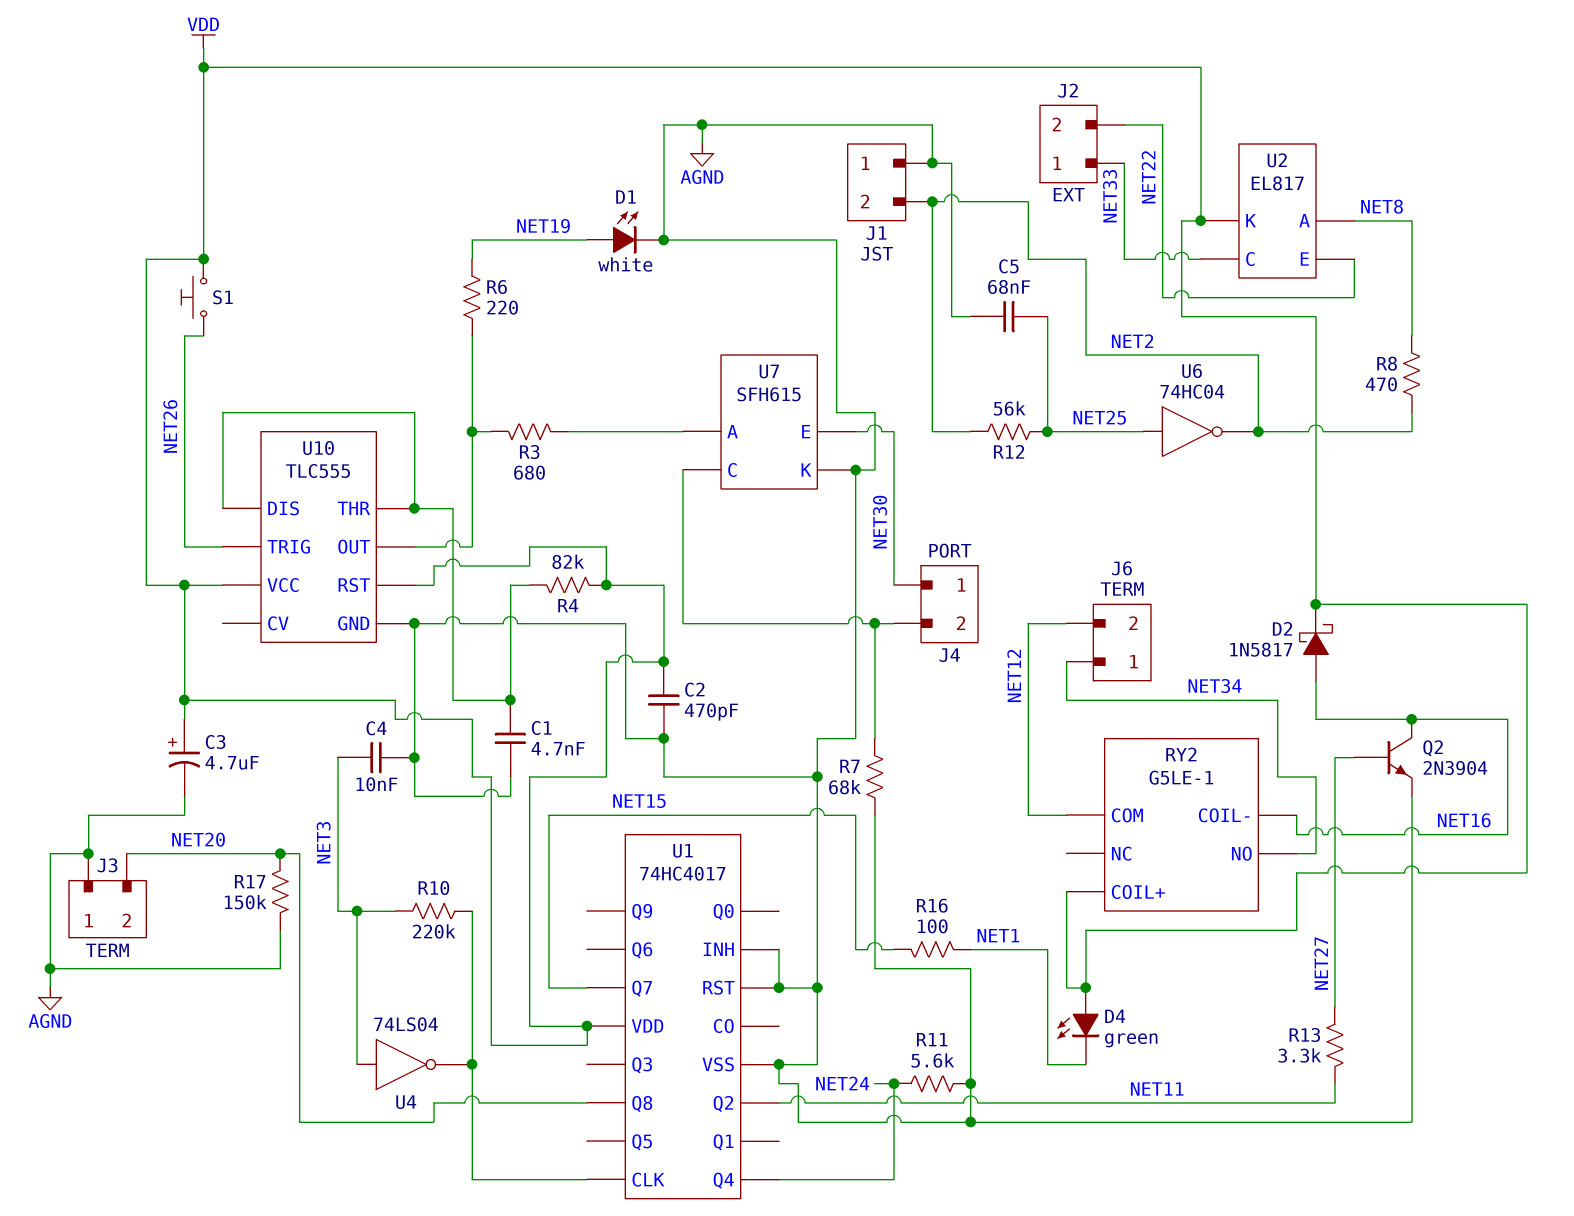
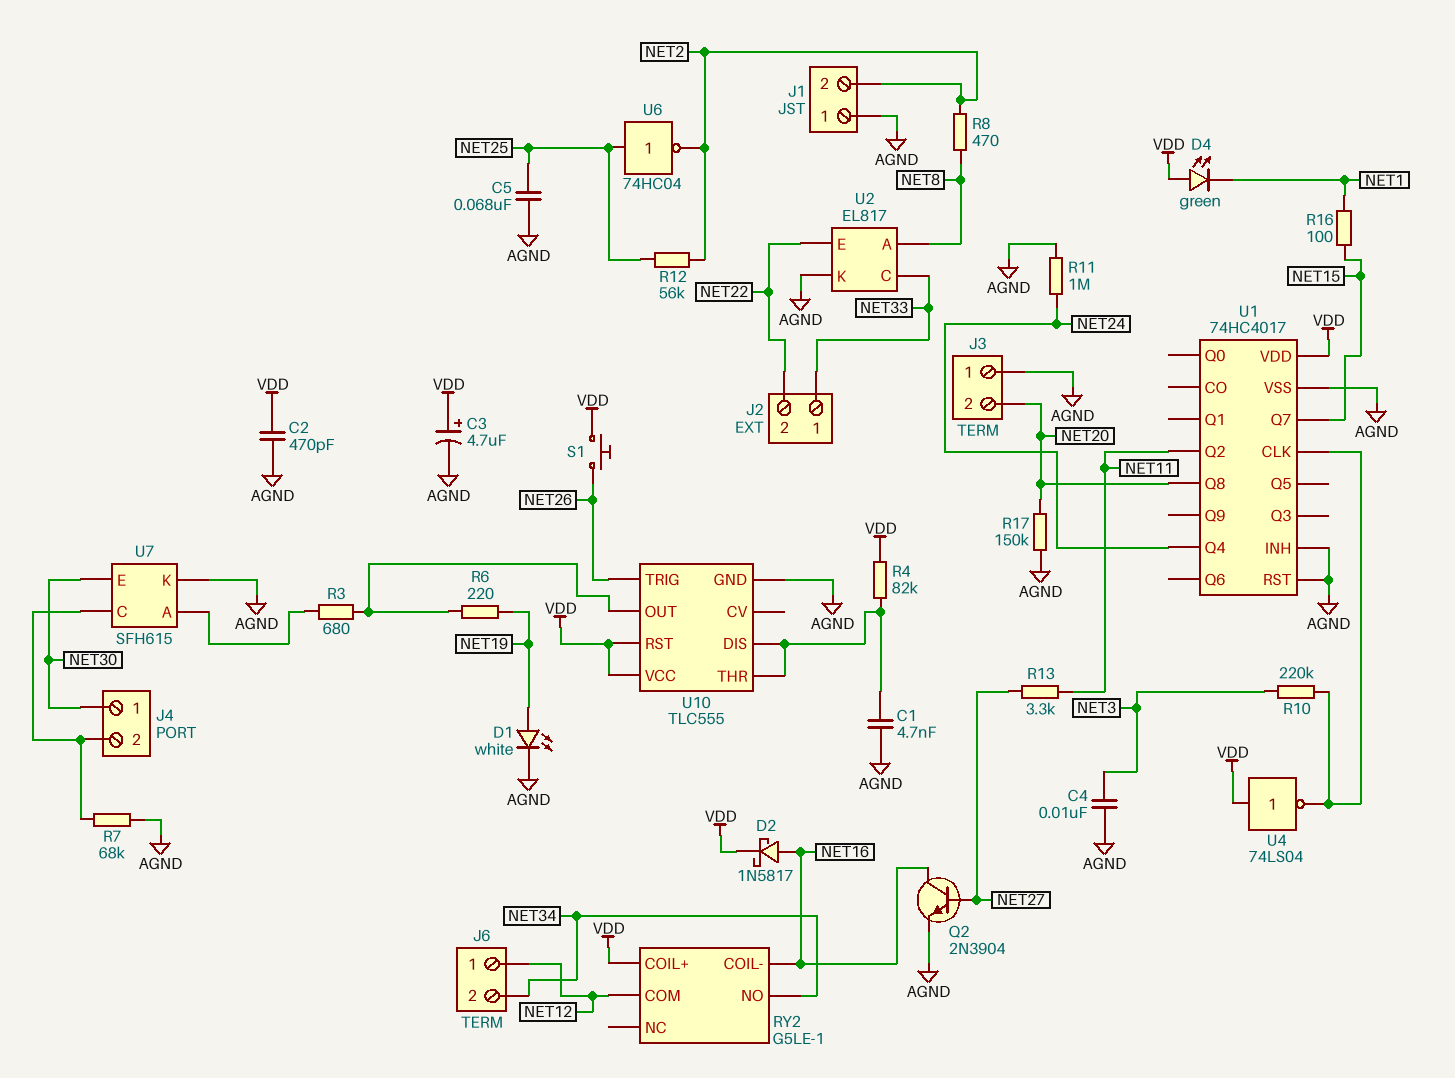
J6 pin 1: NET34 -> NET12
J6 pin 2: NET12 -> NET34
R11: 5.6k (AGND, NET24) -> 1M (AGND, NET24)
U2 pin K: VDD -> AGND
U4: NOT 74LS04 (in NET3, out U1/CLK) -> NOT 74LS04 (in VDD, out U1/CLK)

